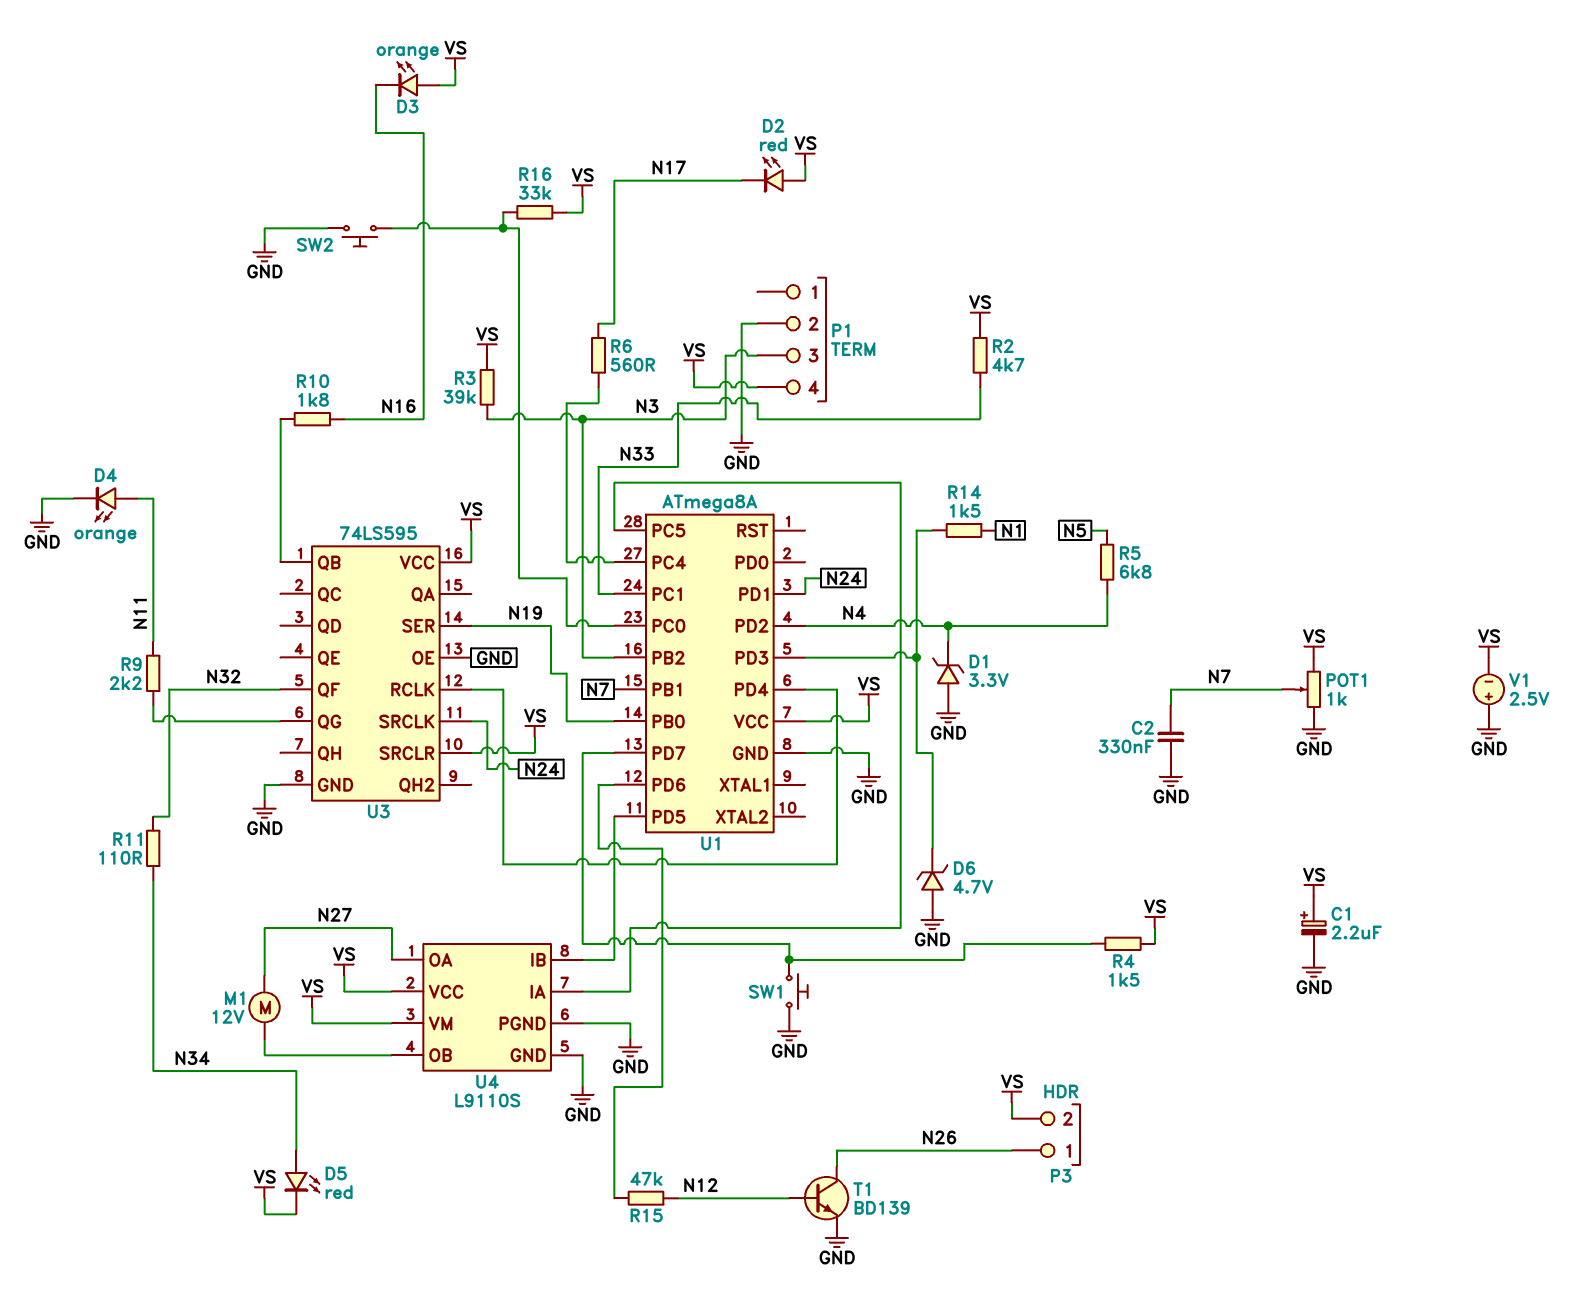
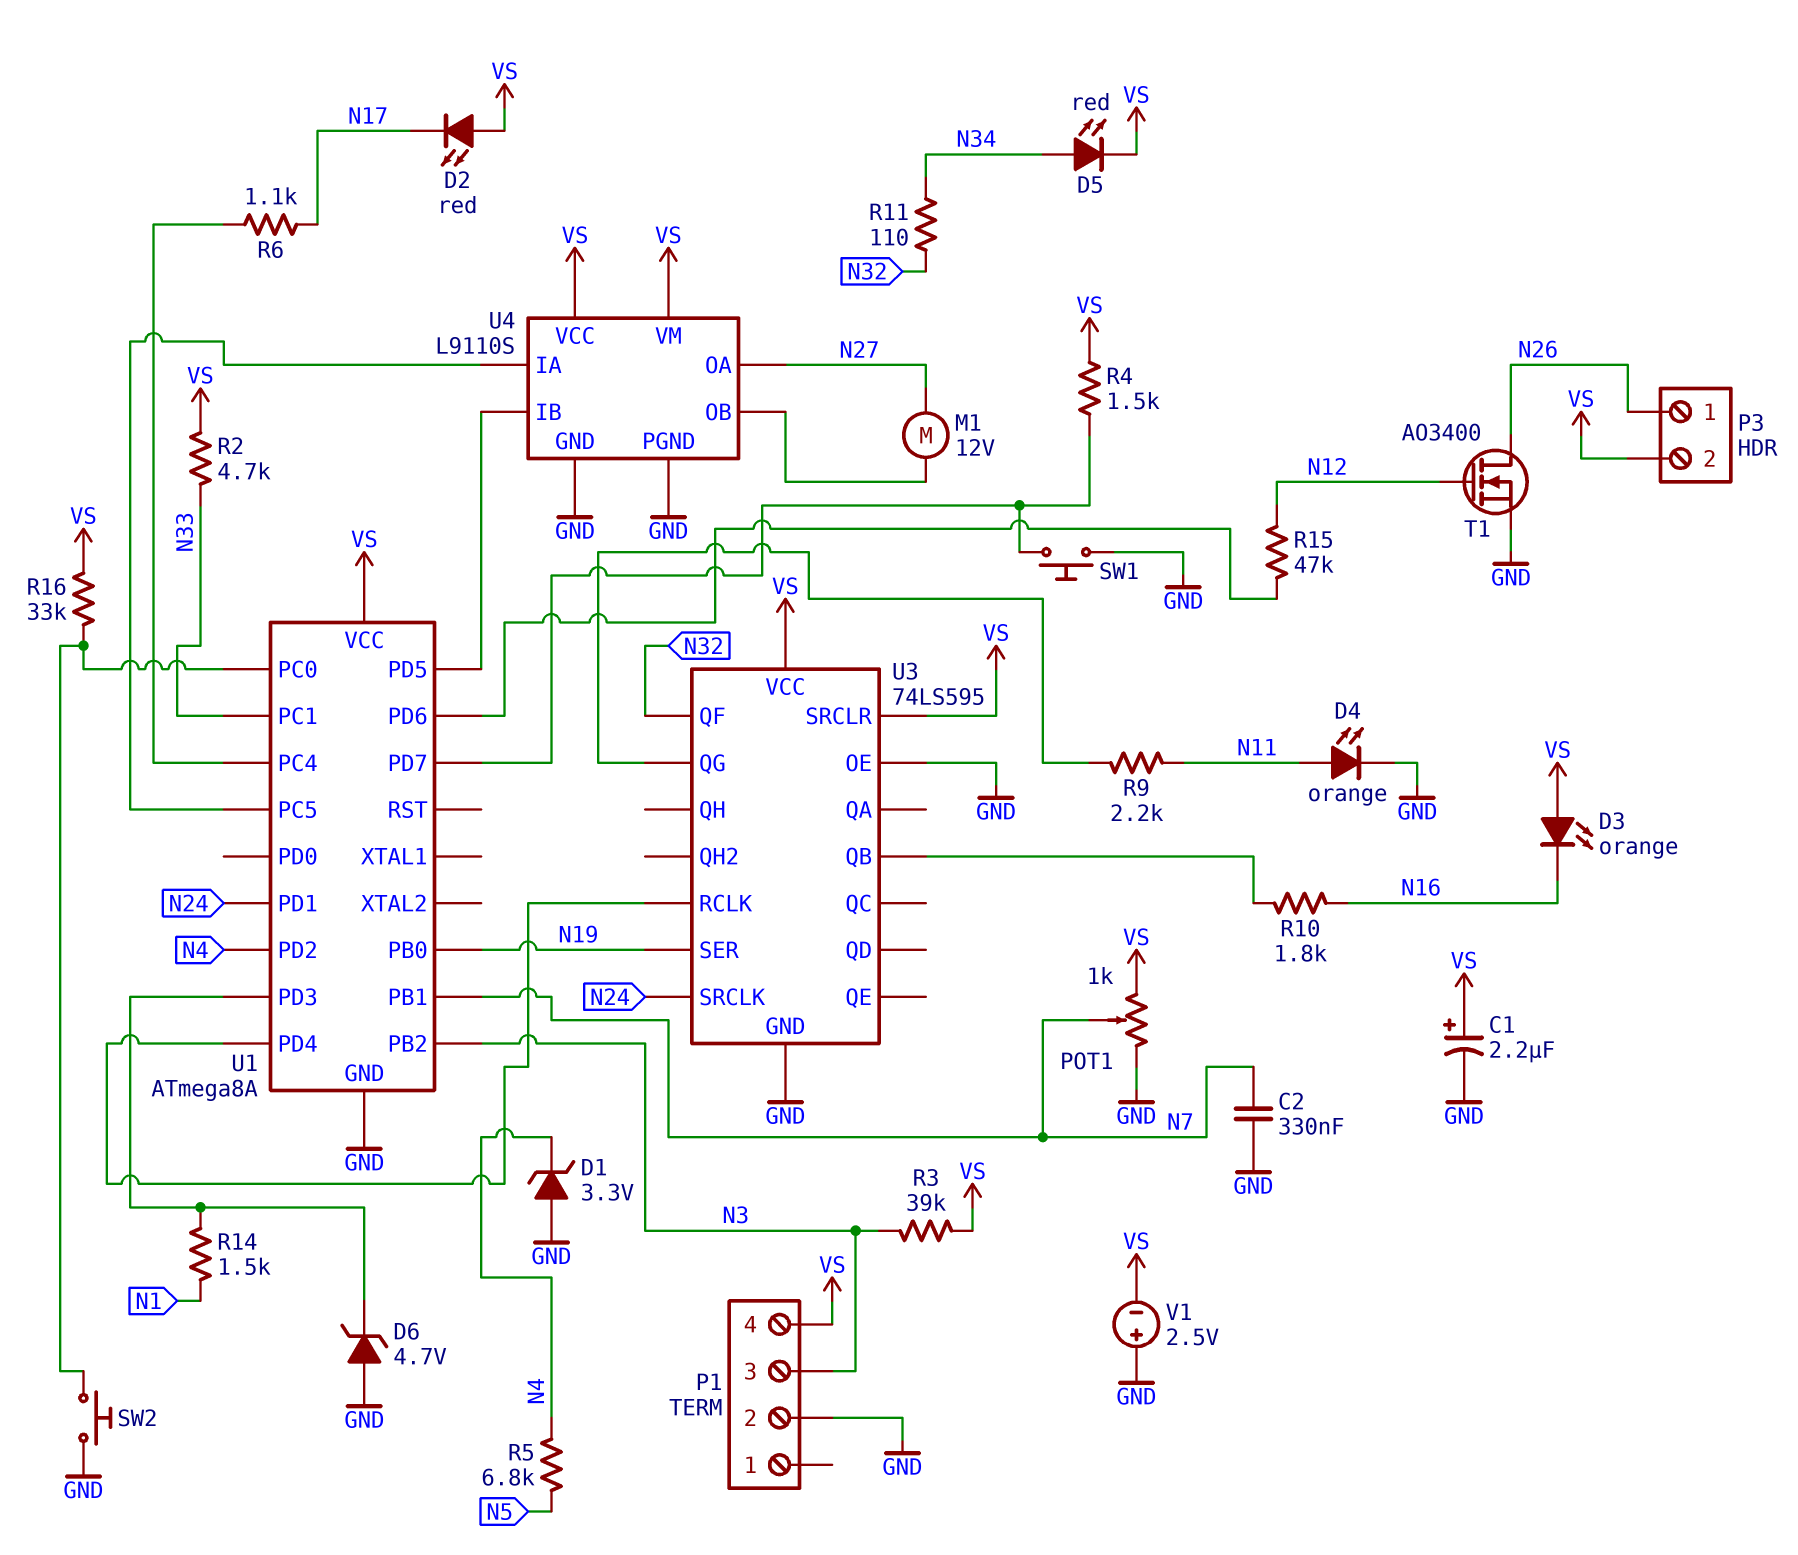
R6: 560 (N17, U1/PC4) -> 1.1k (N17, U1/PC4)
T1: NPN BD139 (B N12, C N26, E GND) -> NMOS AO3400 (G N12, D N26, S GND)

